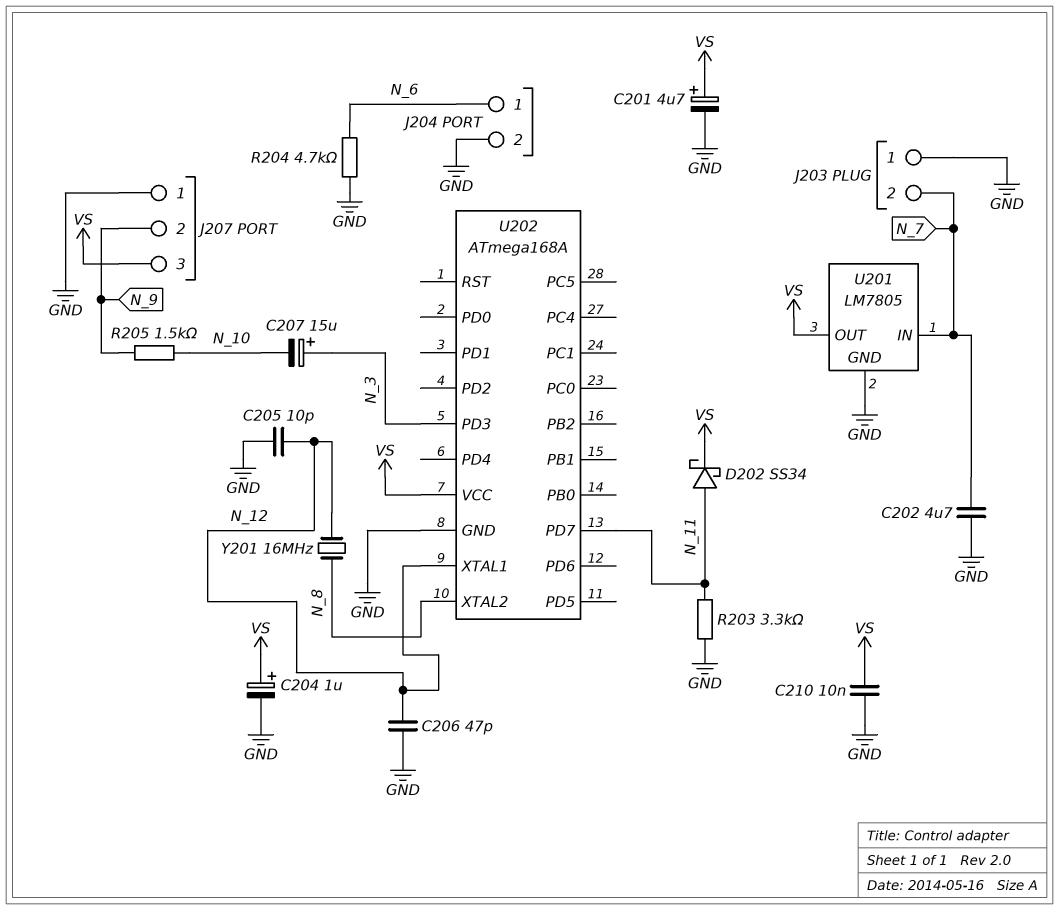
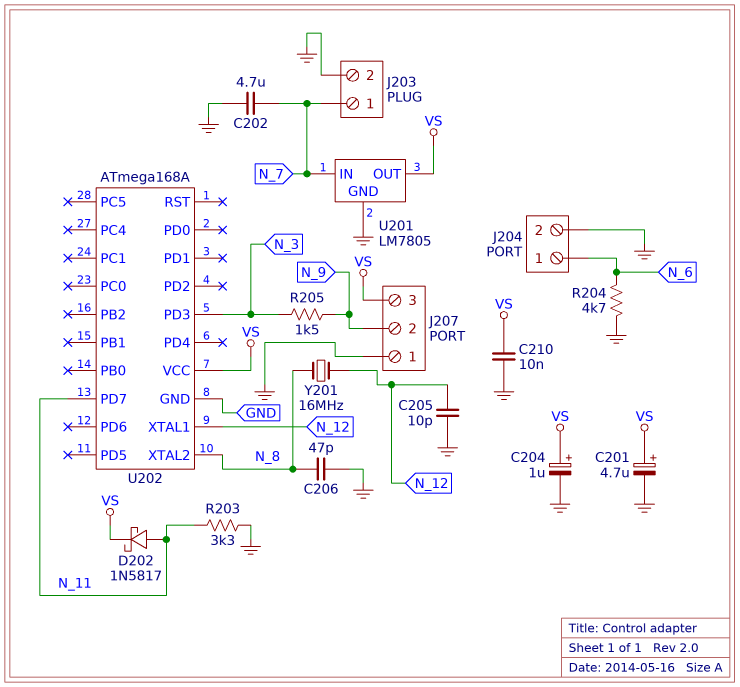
C206: 47pF (GND, N_12) -> 47pF (GND, N_8)
C207: 15uF (plus N_3, minus N_10) -> none
D202: schottky SS34 (A N_11, K VS) -> schottky 1N5817 (A N_11, K VS)
J203 pin 1: GND -> N_7
J203 pin 2: N_7 -> GND
R205: 1.5k (N_9, N_10) -> 1.5k (N_3, N_9)

